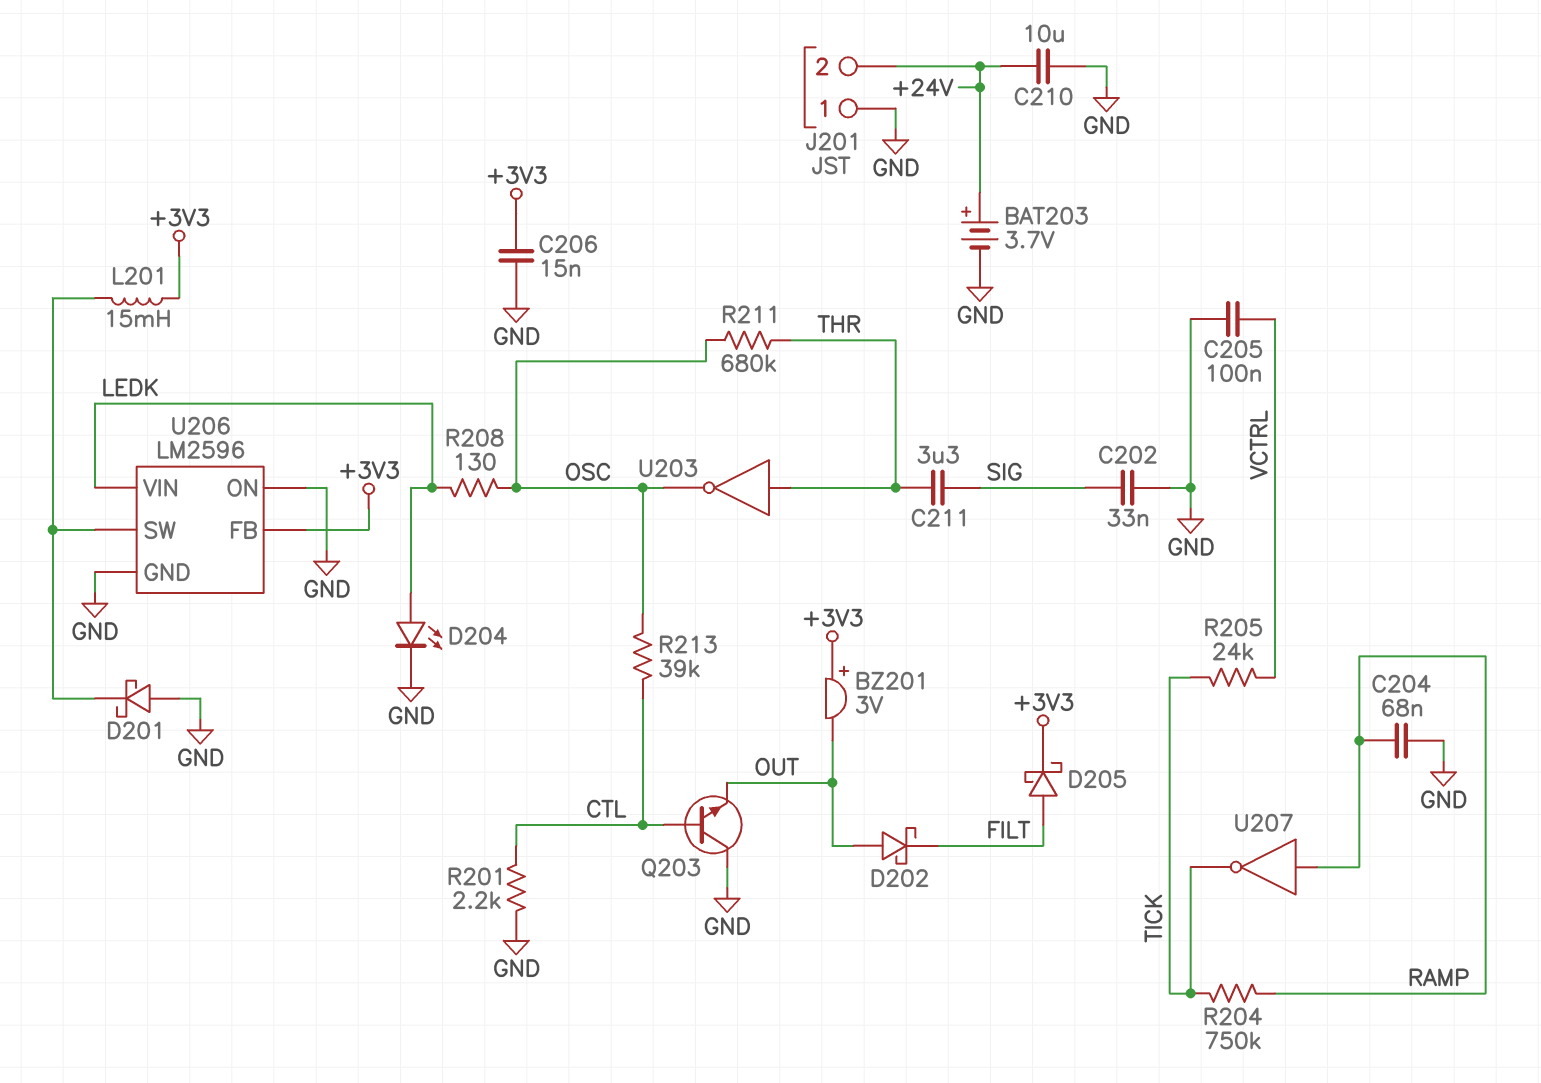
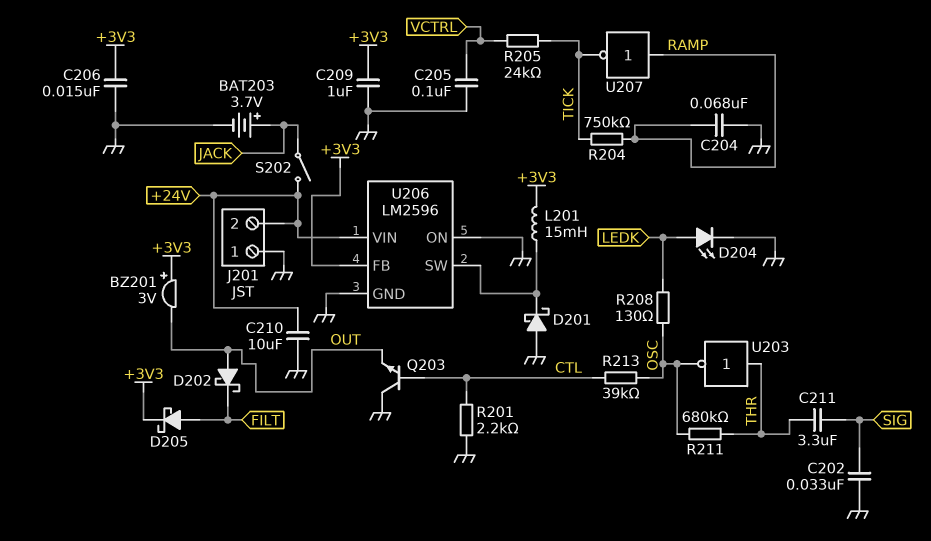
BAT203: 3.7V (plus +24V, minus GND) -> 3.7V (plus JACK, minus GND)
C209: none -> 1uF (+3V3, GND)
S202: none -> switch (+24V, JACK)
U206 pin VIN: LEDK -> +24V

